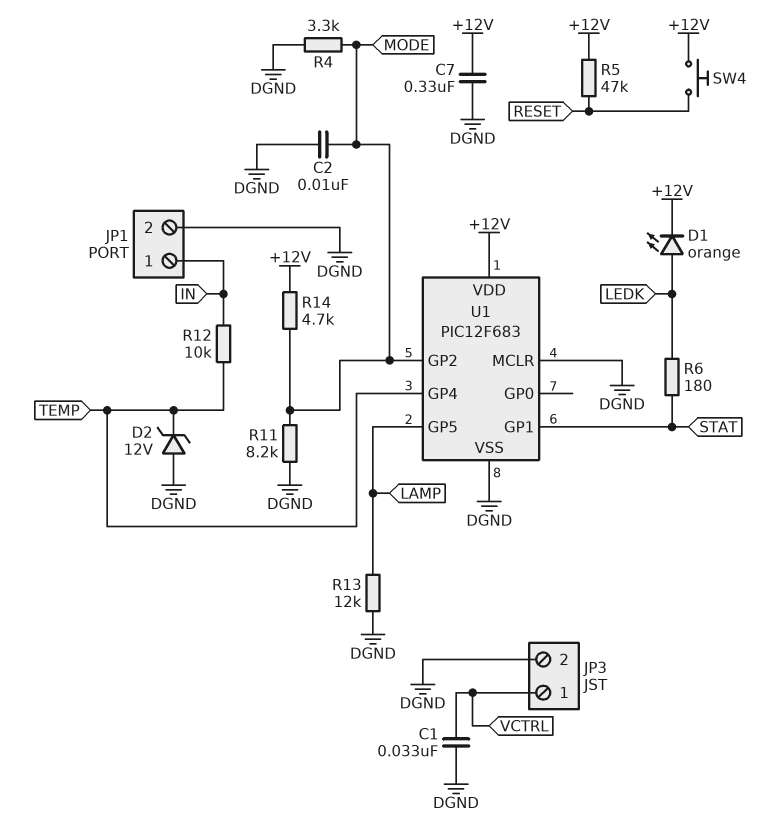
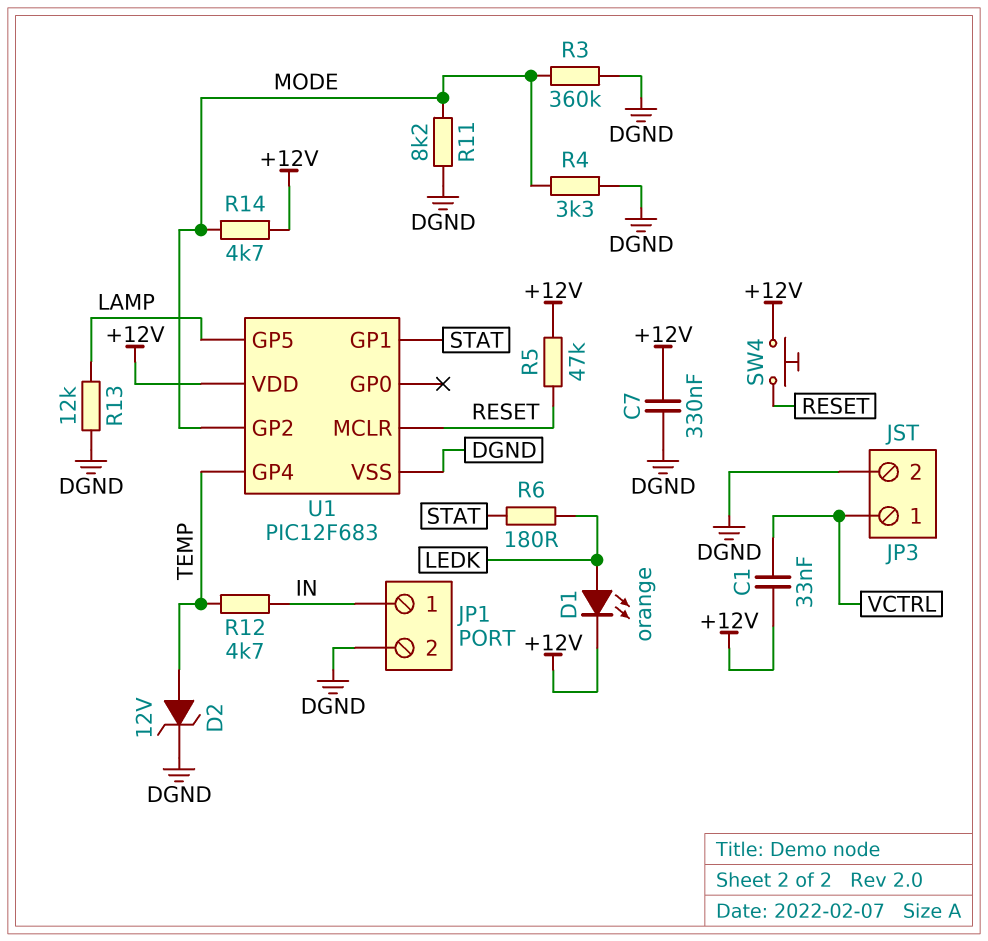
C1: 33nF (DGND, VCTRL) -> 33nF (+12V, VCTRL)
C2: 10nF (DGND, MODE) -> none
D2: zener 12V (A DGND, K TEMP) -> zener 12V (A TEMP, K DGND)
R3: none -> 360k (DGND, MODE)
R12: 10k (IN, TEMP) -> 4.7k (IN, TEMP)
U1 pin MCLR: DGND -> RESET

